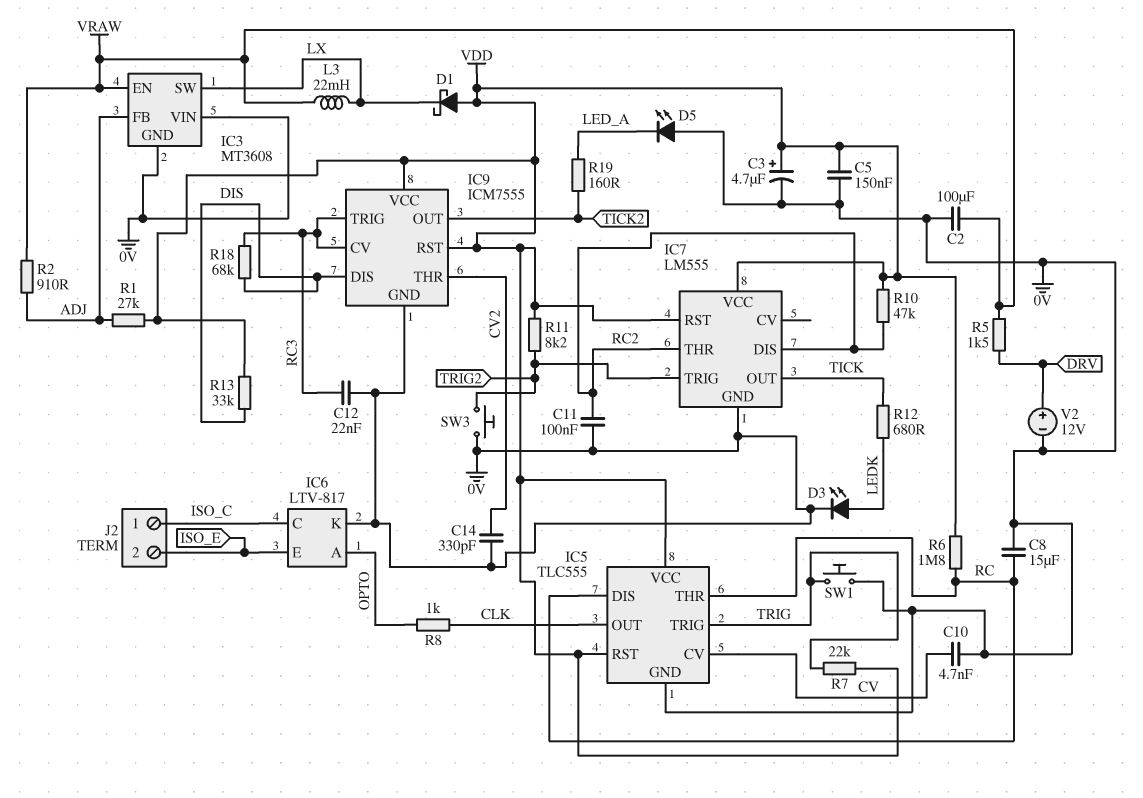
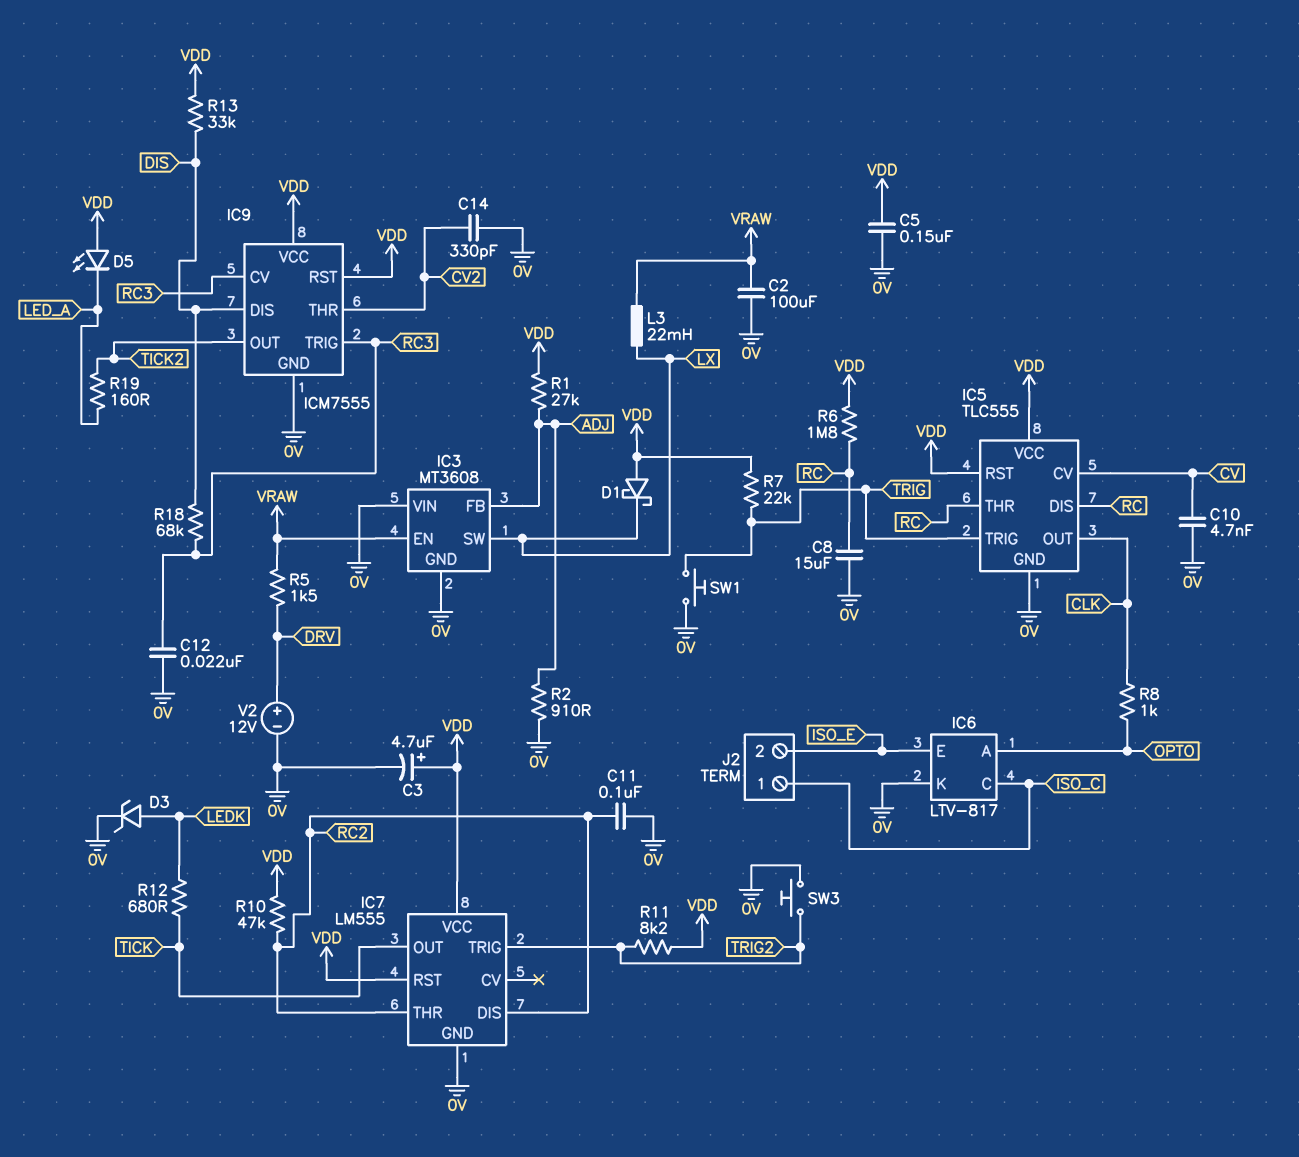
D3: LED (A LEDK, K 0V) -> zener (A LEDK, K 0V)
D5: LED (A 0V, K LED_A) -> LED (A VDD, K LED_A)
R2: 910 (ADJ, VRAW) -> 910 (0V, ADJ)

